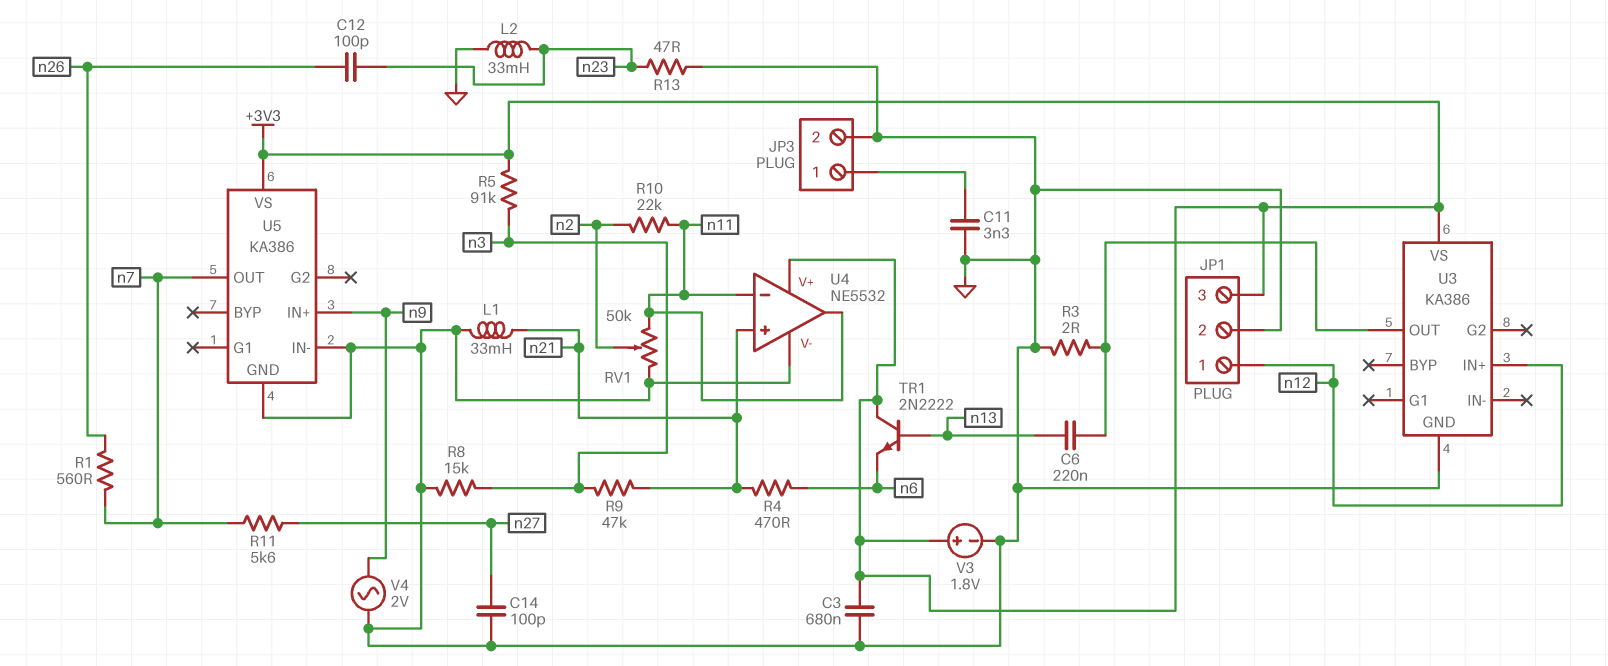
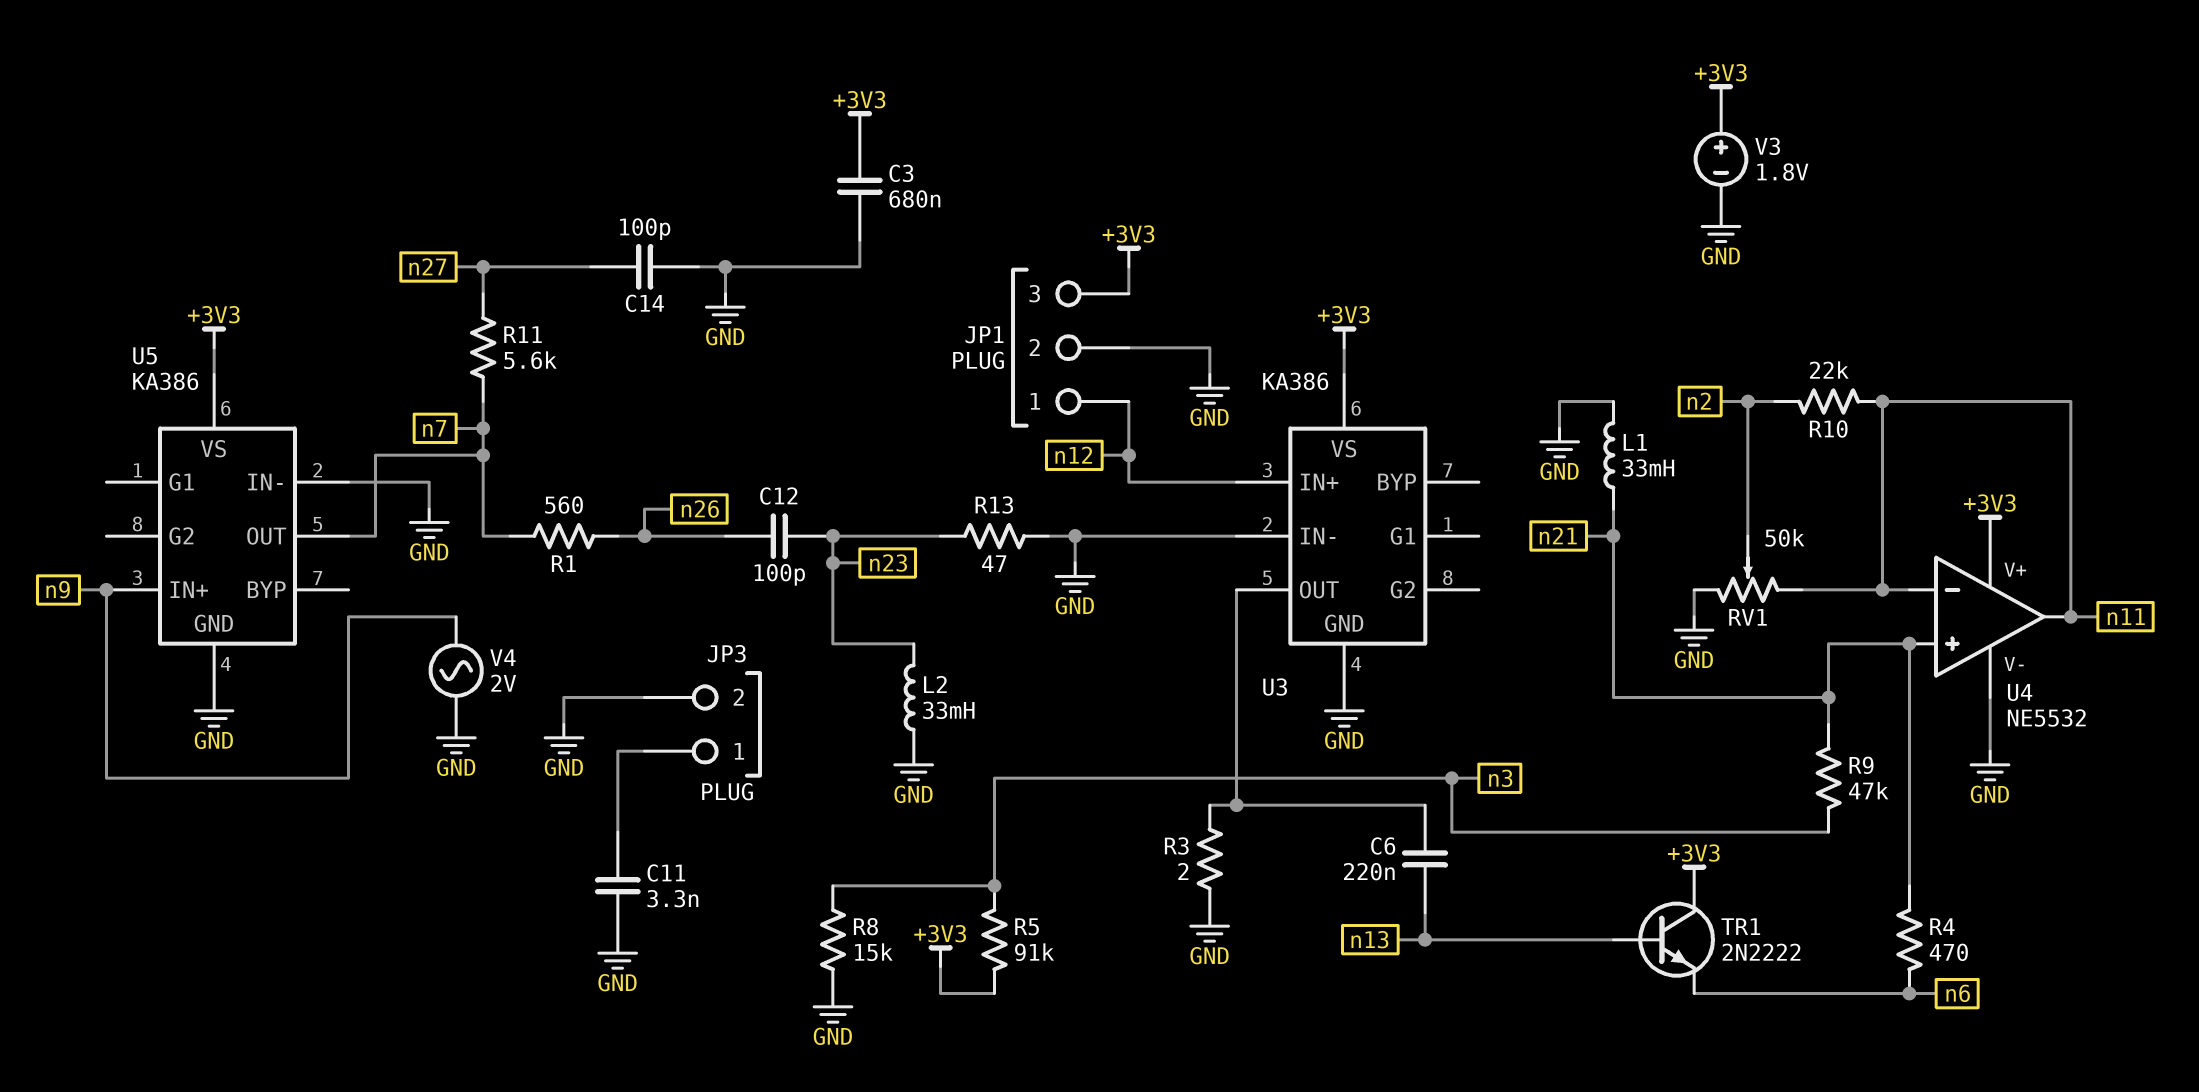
U3 pin IN-: none -> GND

